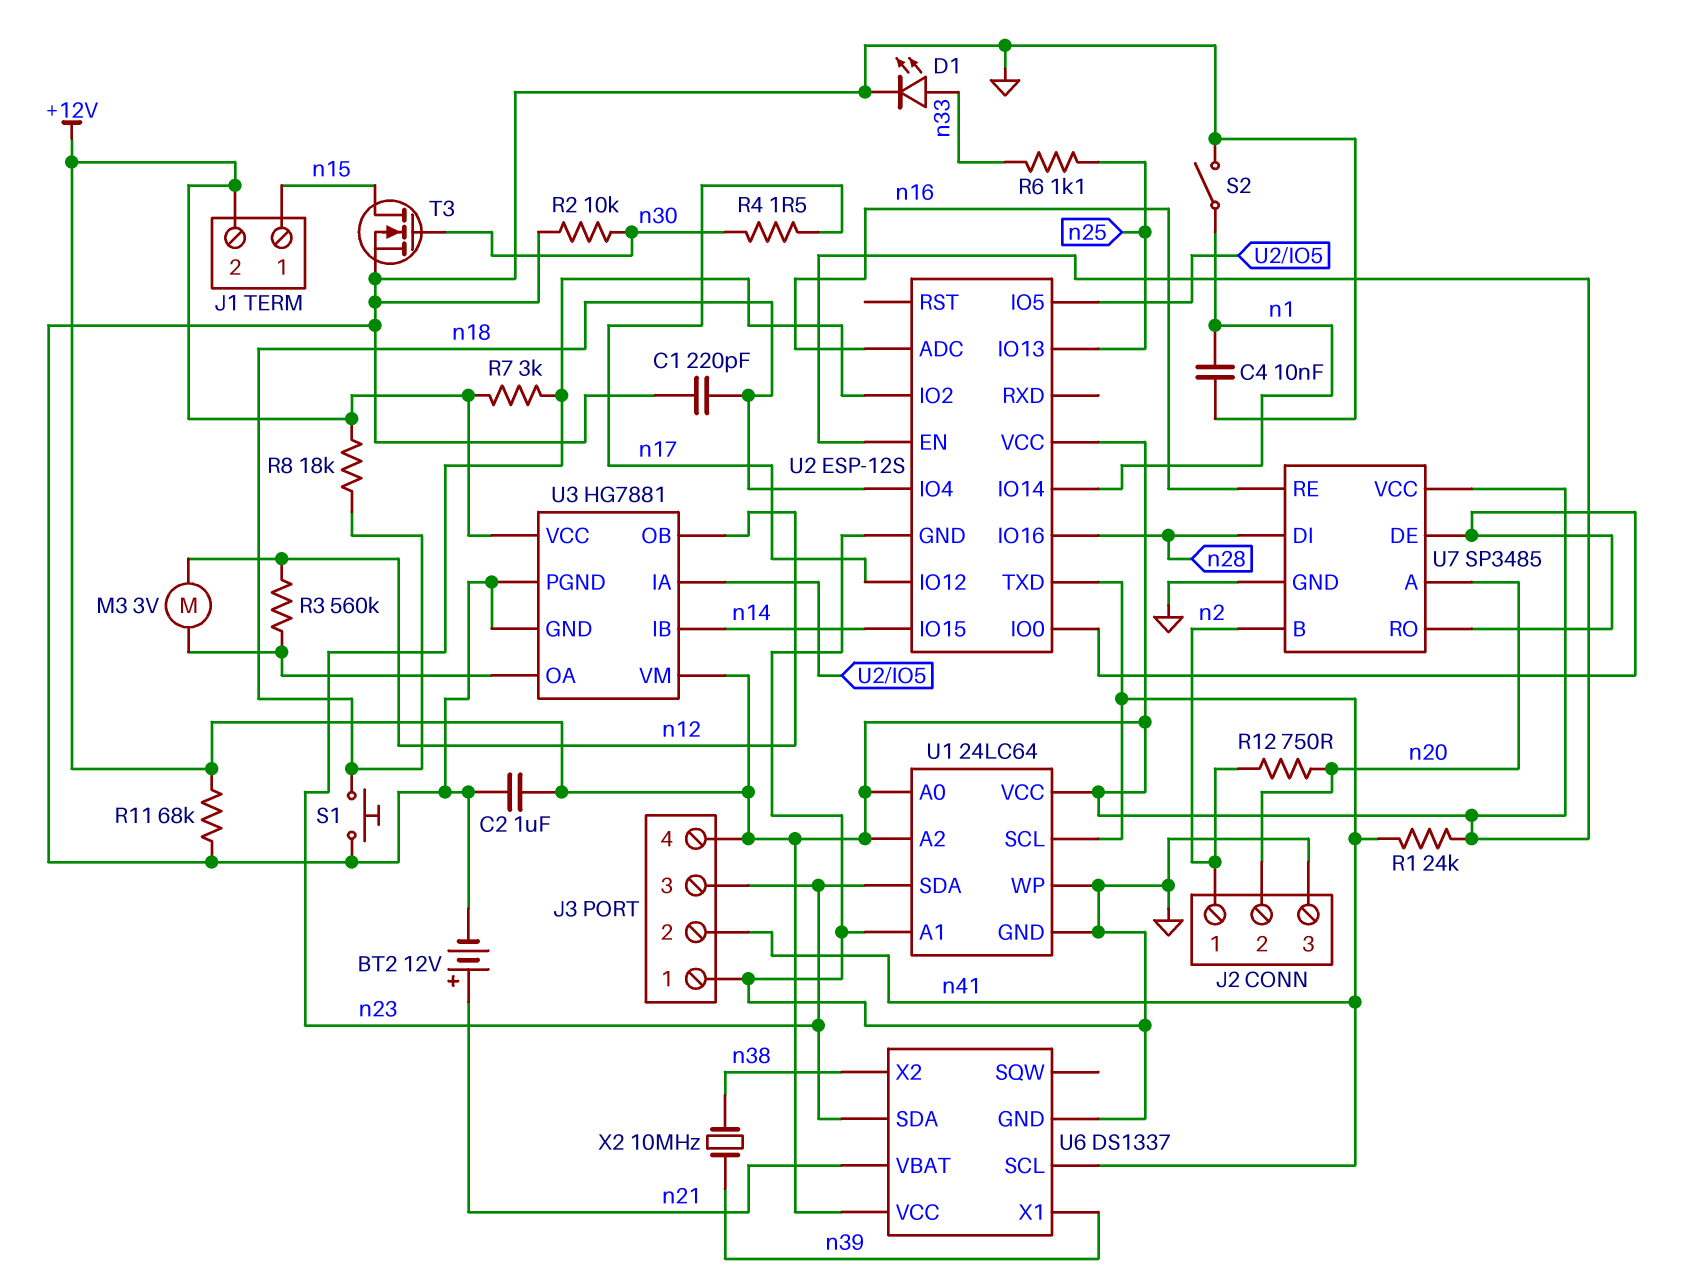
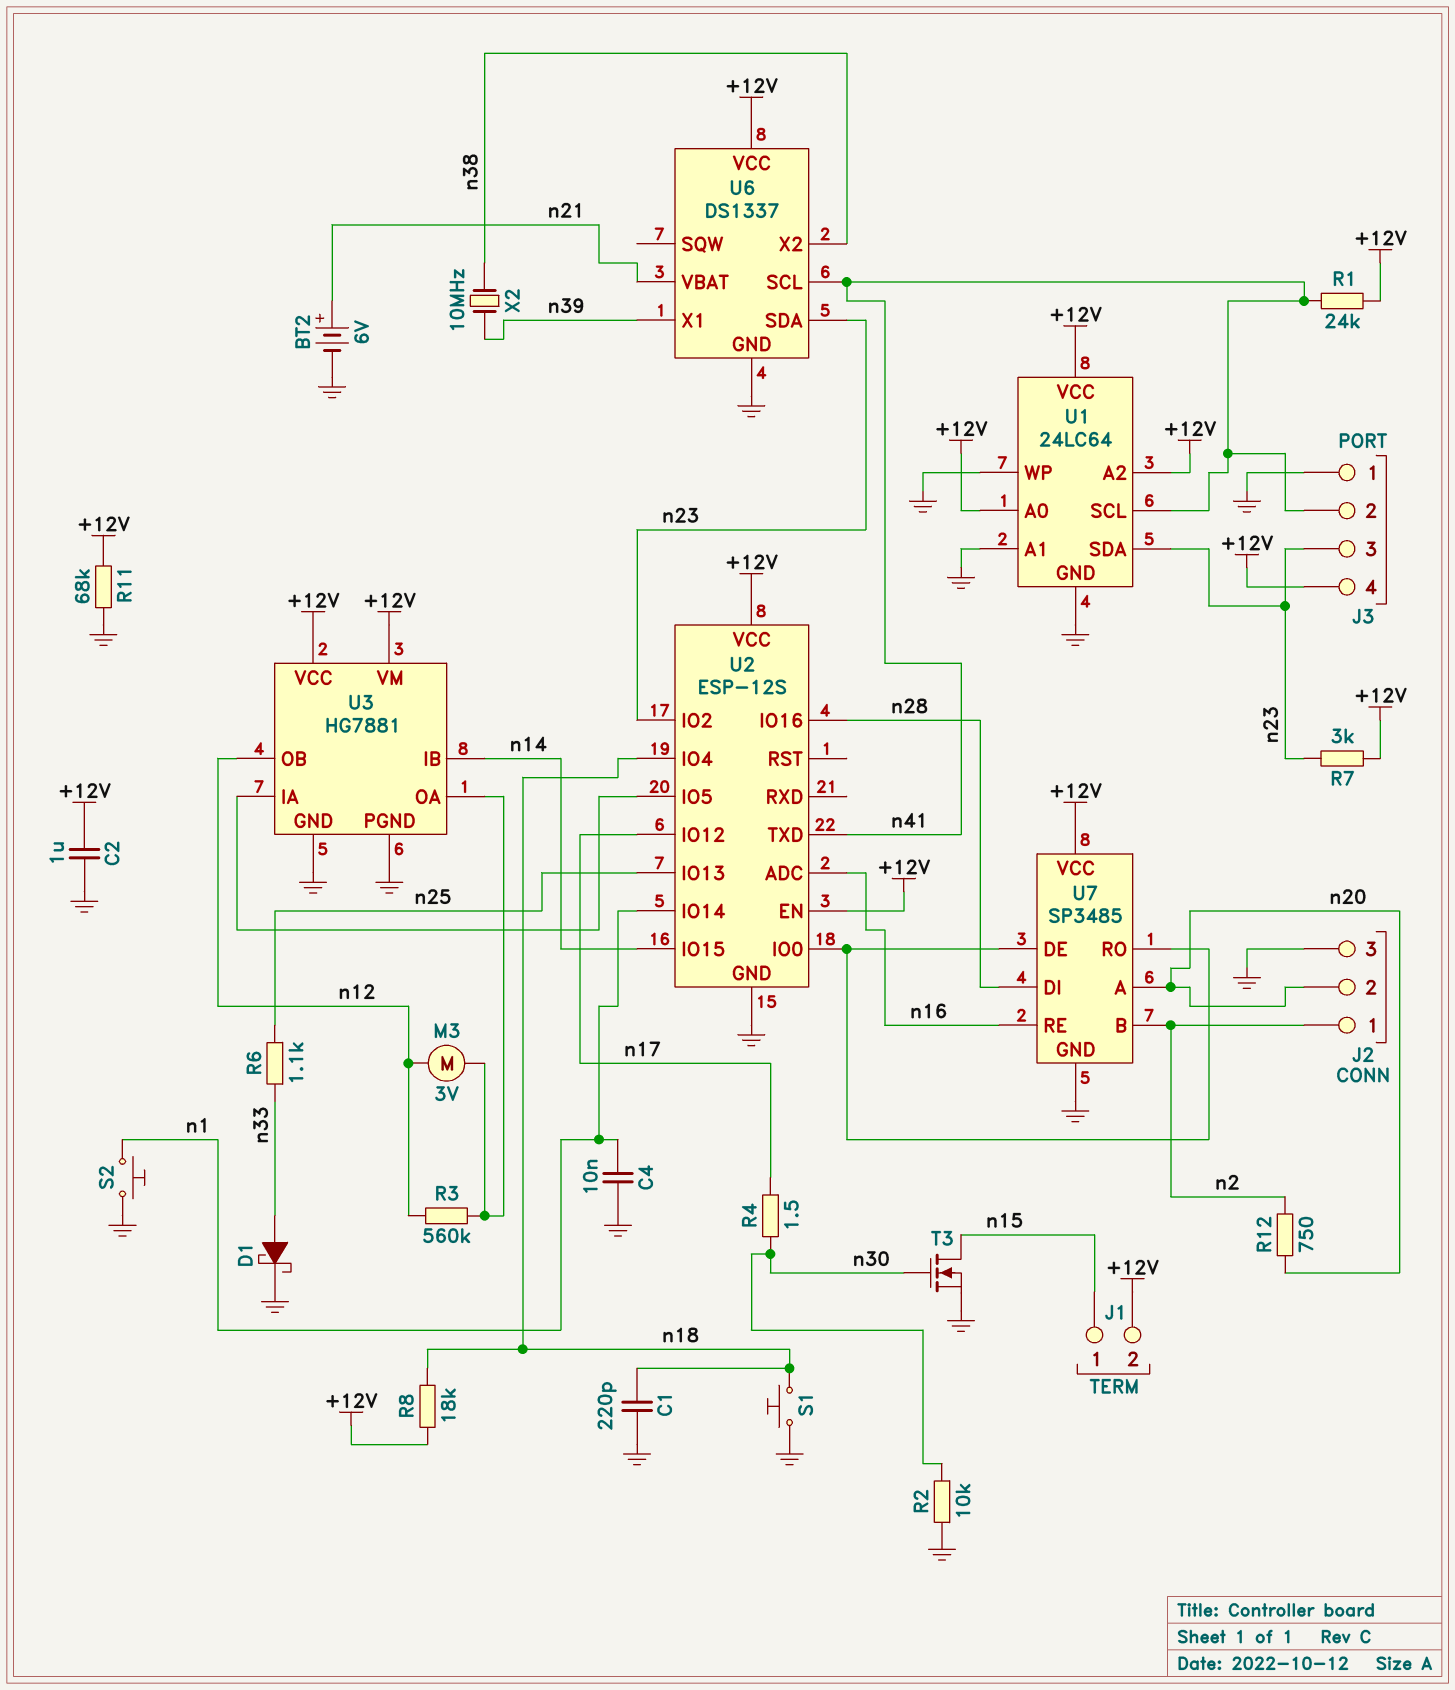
BT2: 12V (plus n21, minus GND) -> 6V (plus n21, minus GND)
D1: LED (A n33, K GND) -> schottky (A n33, K GND)
S2: switch (GND, n1) -> button (GND, n1)

